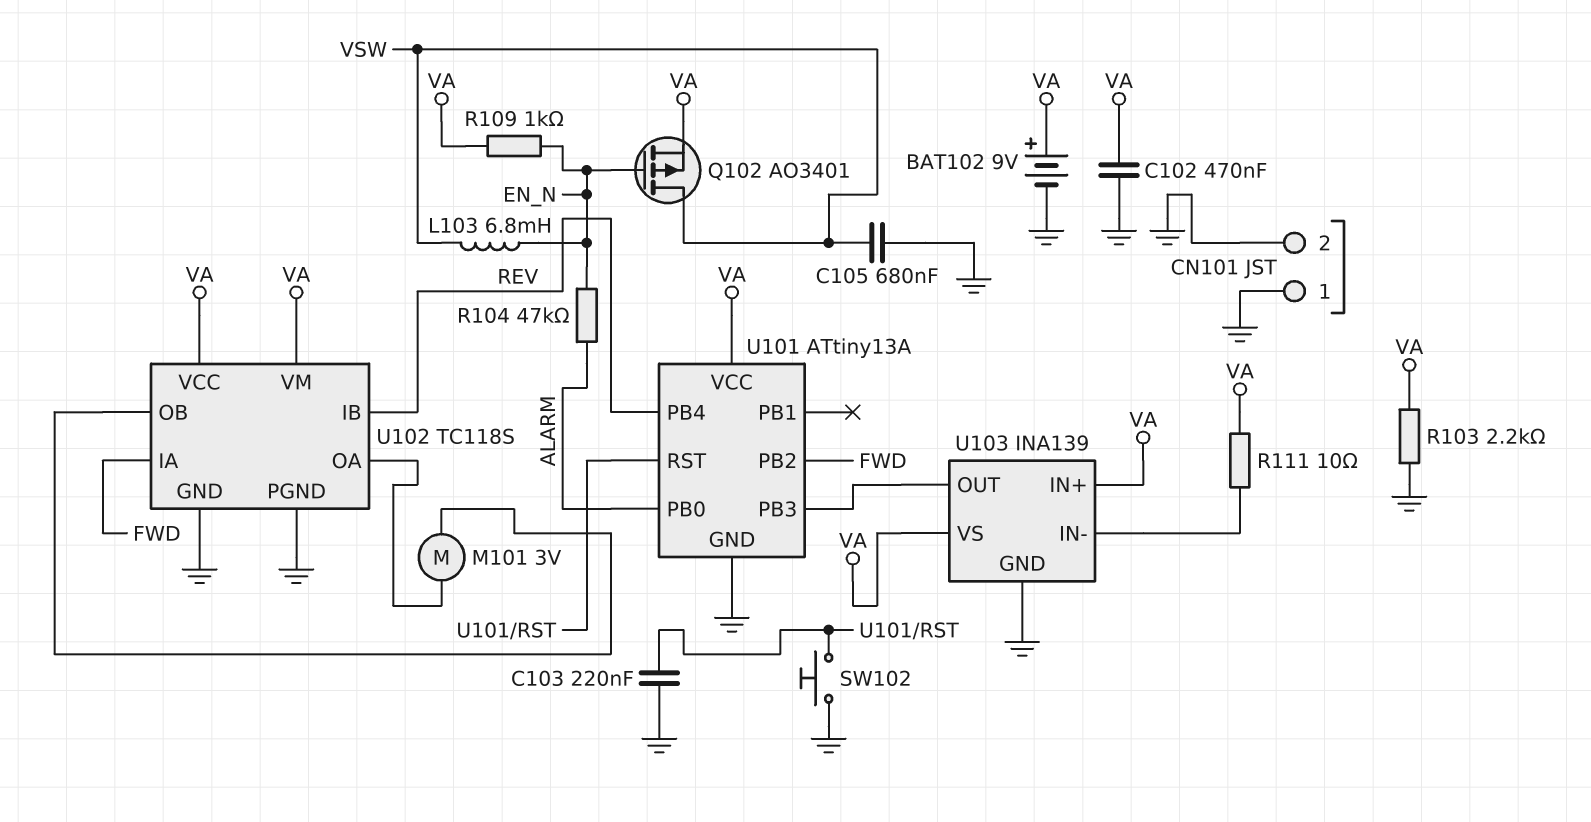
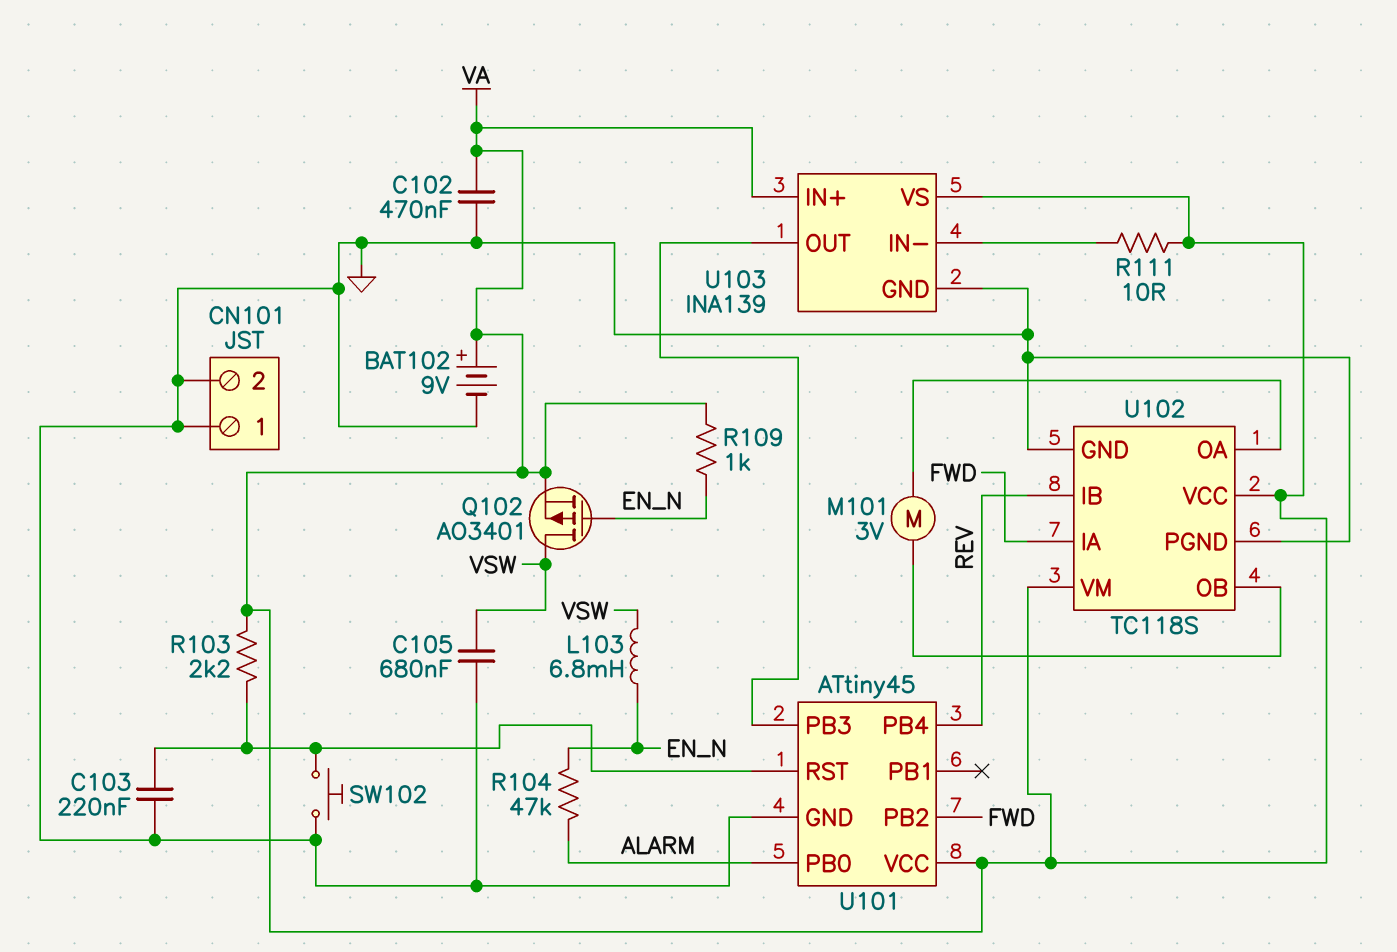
R103: 2.2k (GND, VA) -> 2.2k (U101/RST, VA)
U101: ATtiny13A -> ATtiny45

